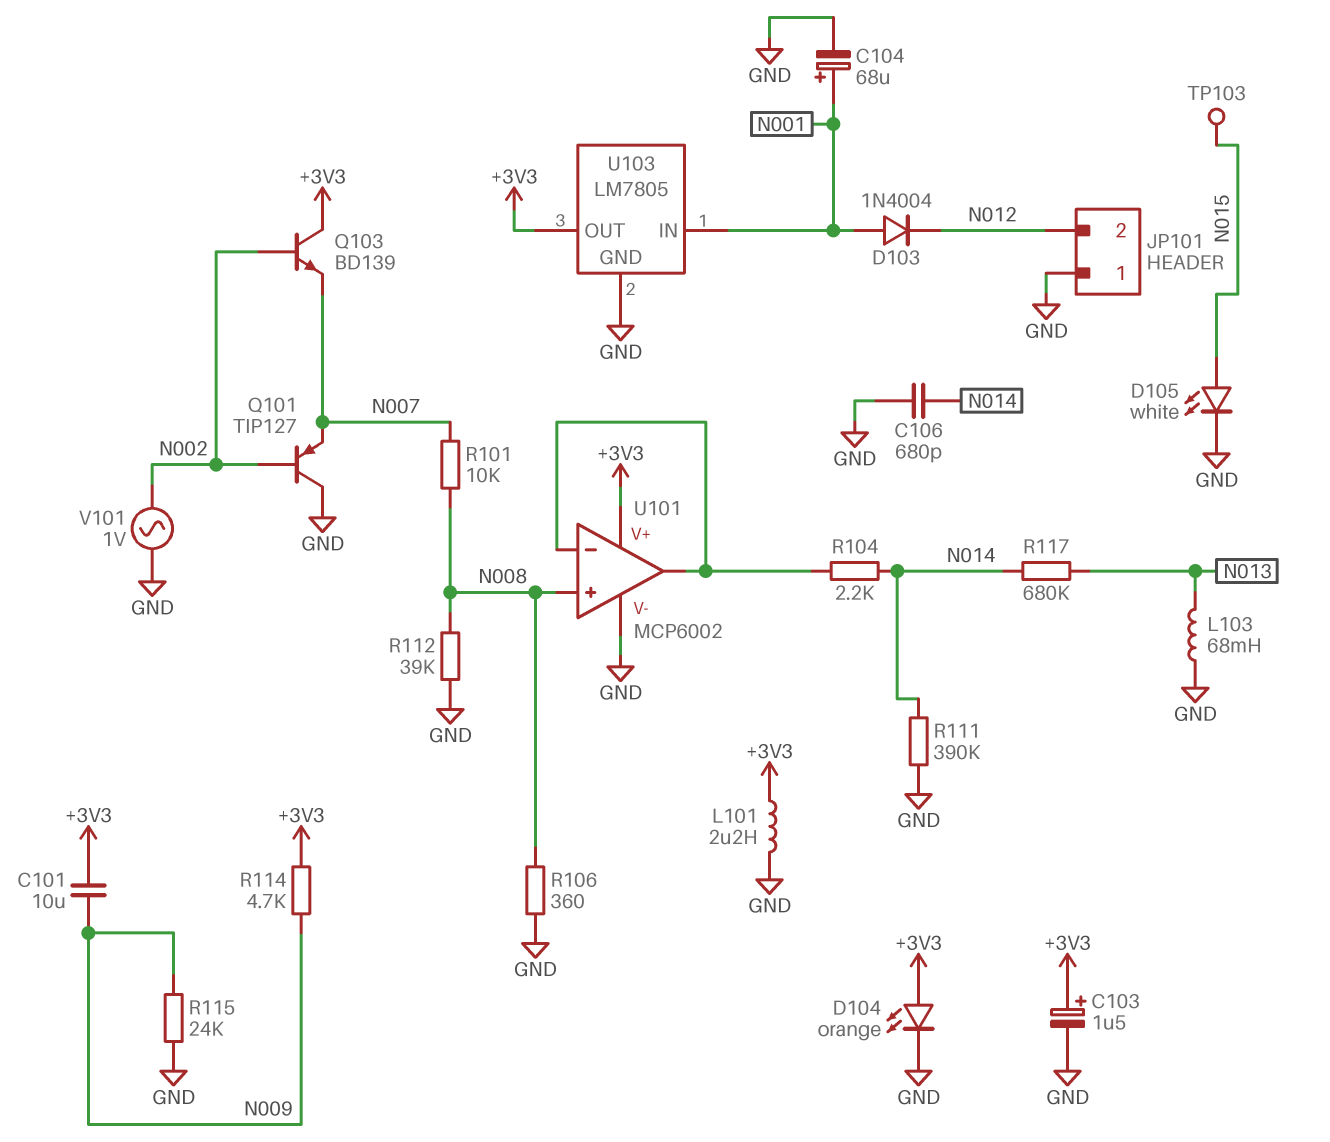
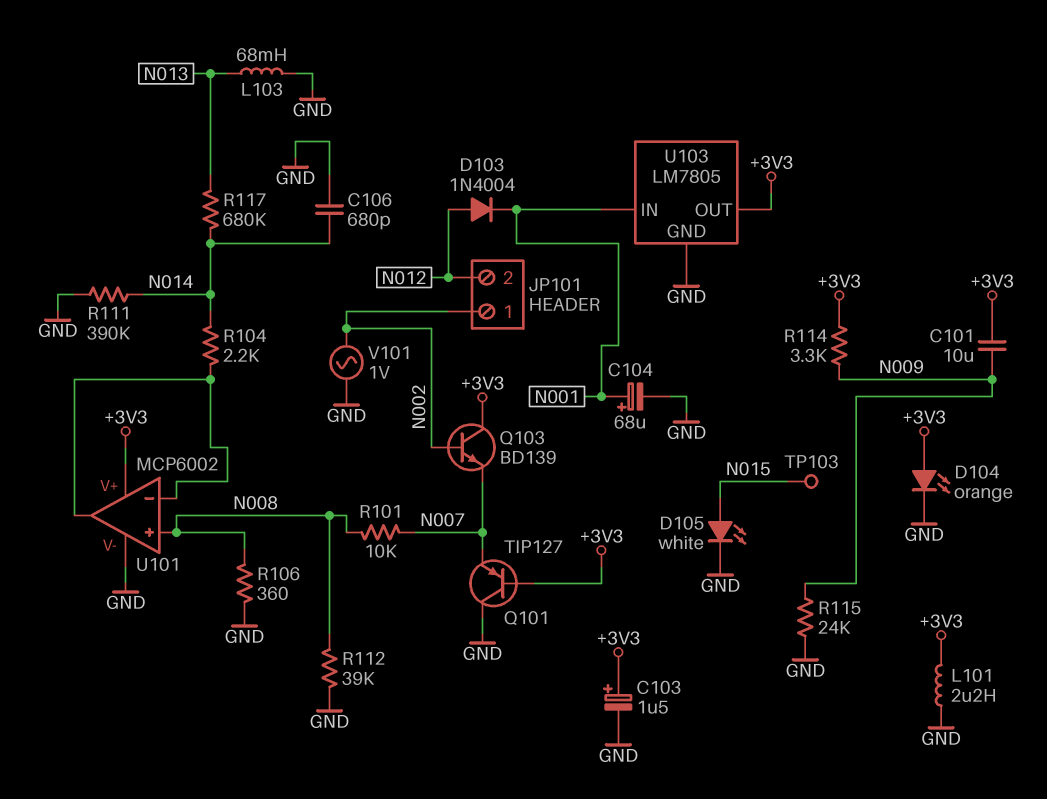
D103: diode 1N4004 (A N001, K N012) -> diode 1N4004 (A N012, K N001)
JP101 pin 1: GND -> N002
Q101: PNP TIP127 (B N002, C GND, E N007) -> PNP TIP127 (B +3V3, C GND, E N007)
R114: 4.7k (+3V3, N009) -> 3.3k (+3V3, N009)

